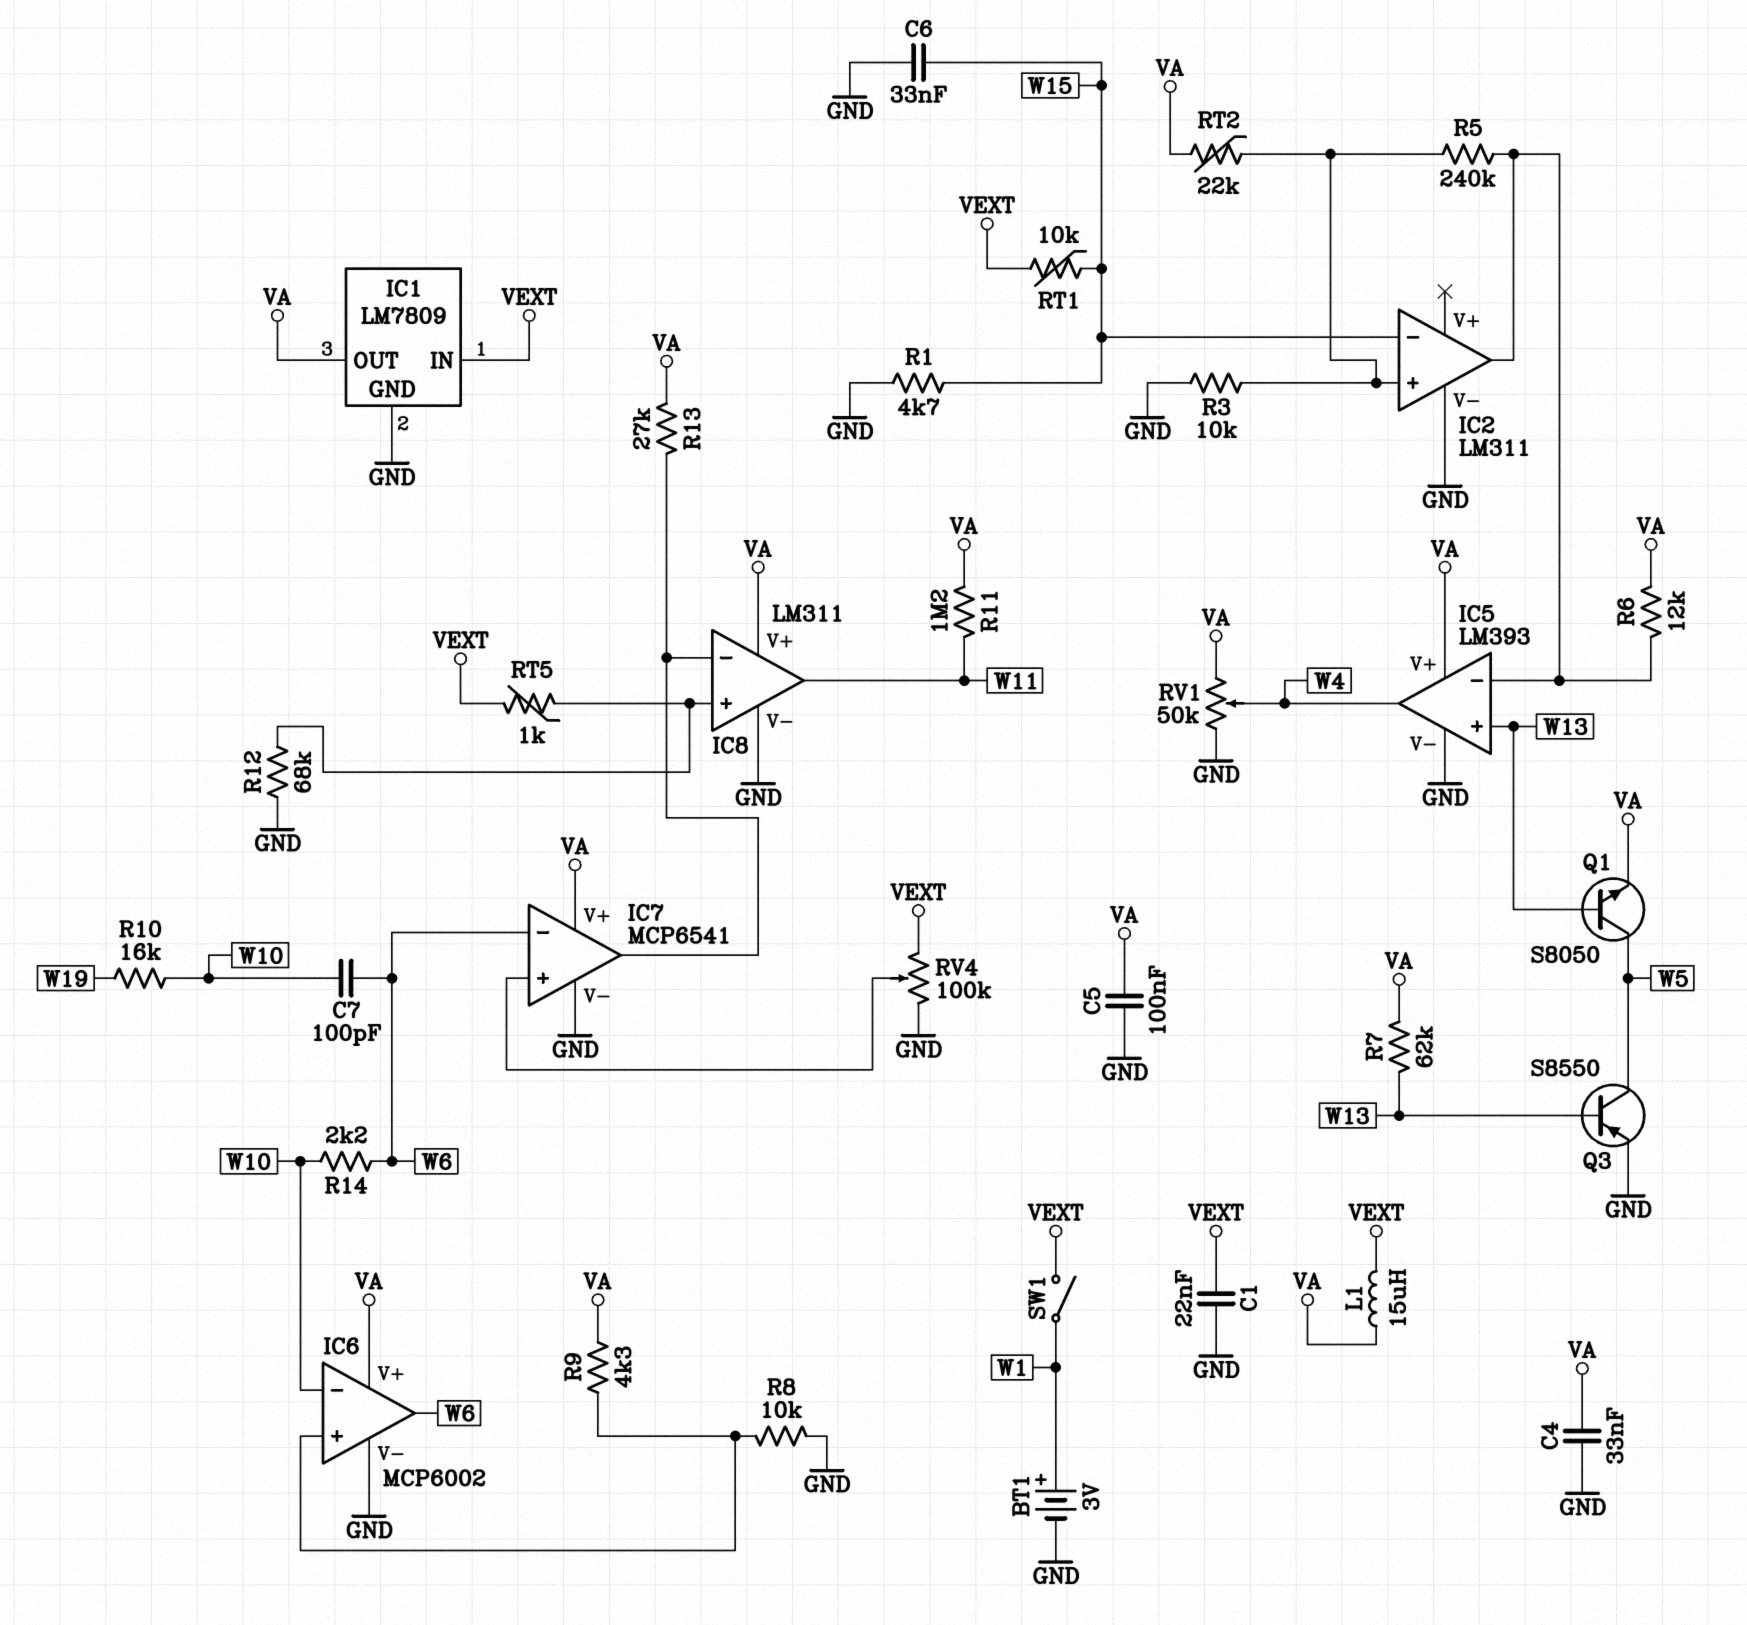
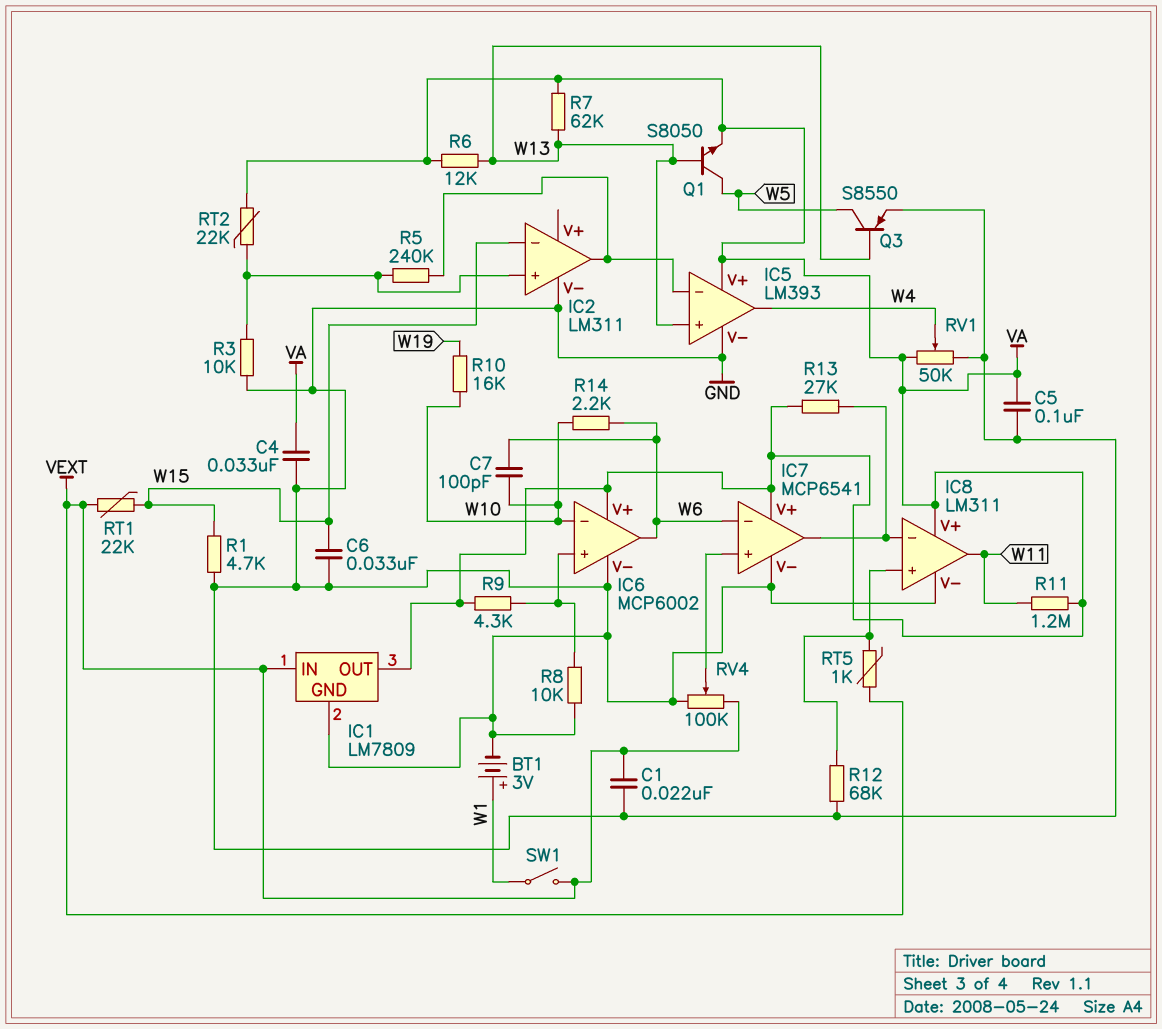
L1: 15uH (VA, VEXT) -> none
R6: 12k (IC2/out, VA) -> 12k (VA, W13)
RT1: 10k (VEXT, W15) -> 22k (VEXT, W15)

